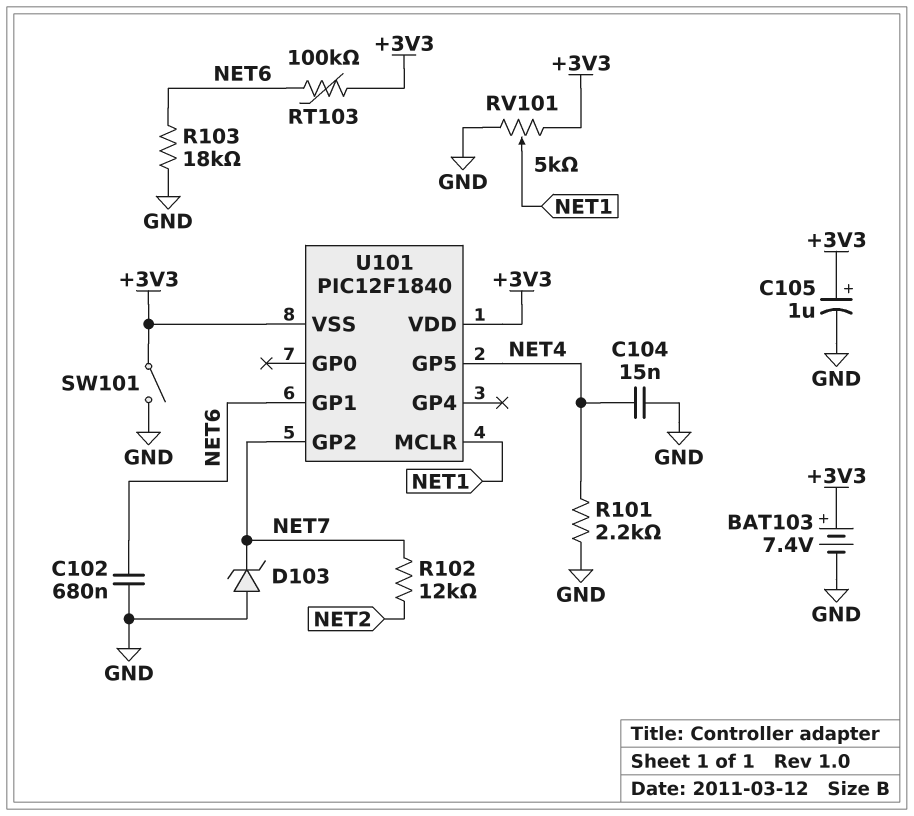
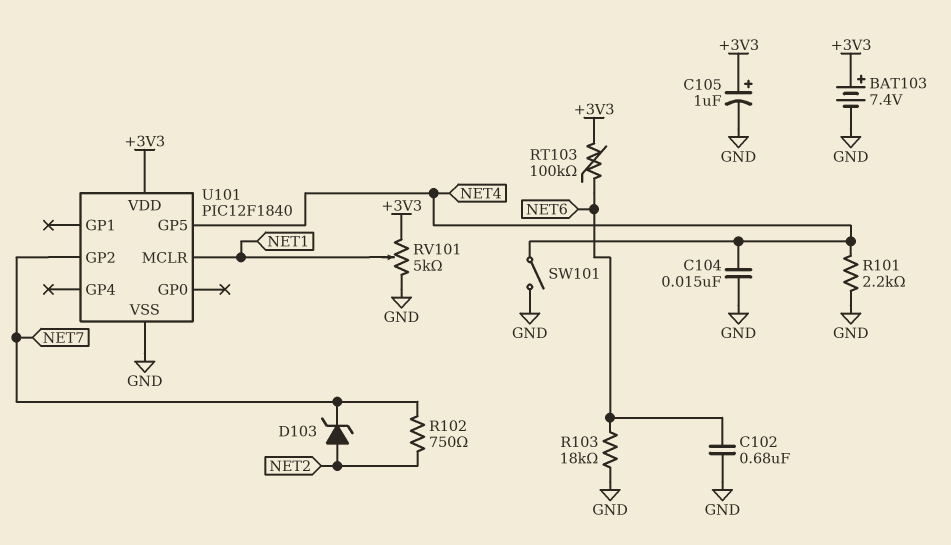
D103: zener (A GND, K NET7) -> zener (A NET2, K NET7)
R102: 12k (NET2, NET7) -> 750 (NET2, NET7)
SW101: switch (+3V3, GND) -> switch (GND, NET4)
U101 pin GP1: NET6 -> none
U101 pin VSS: +3V3 -> GND

